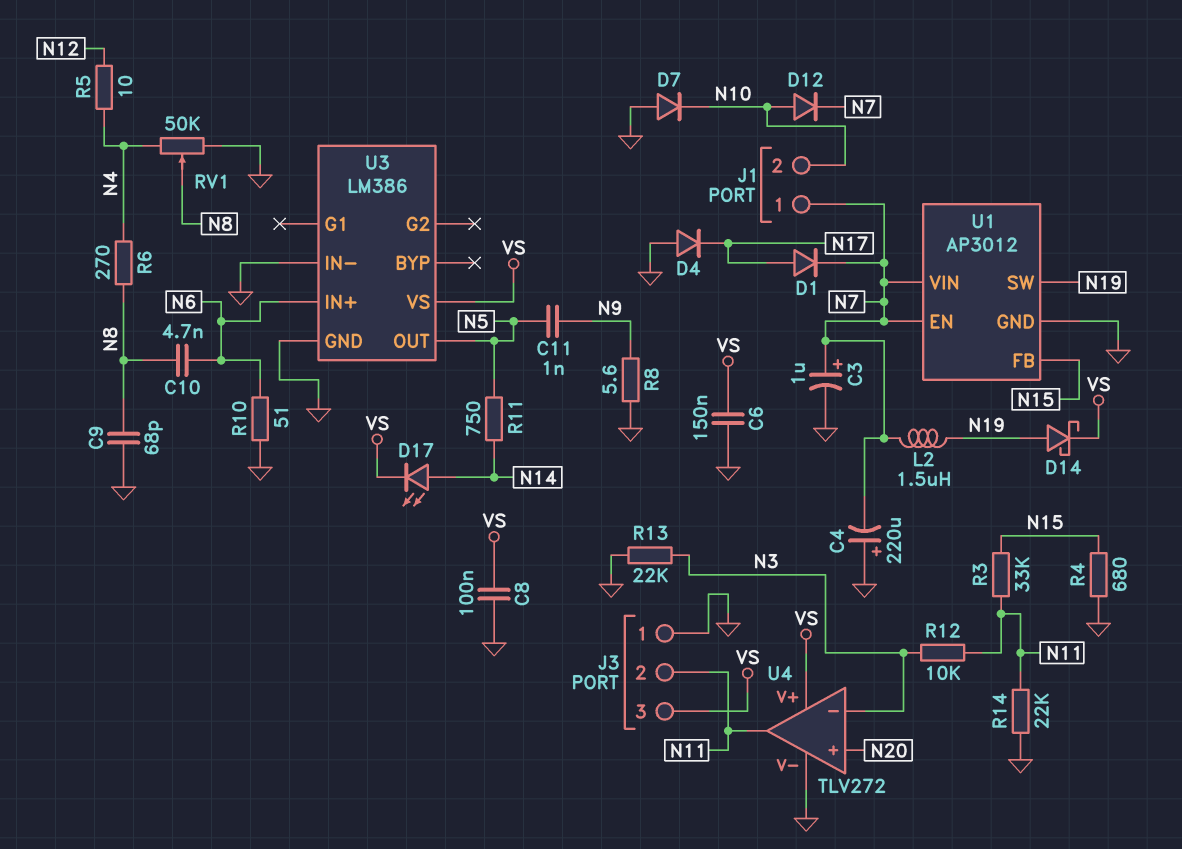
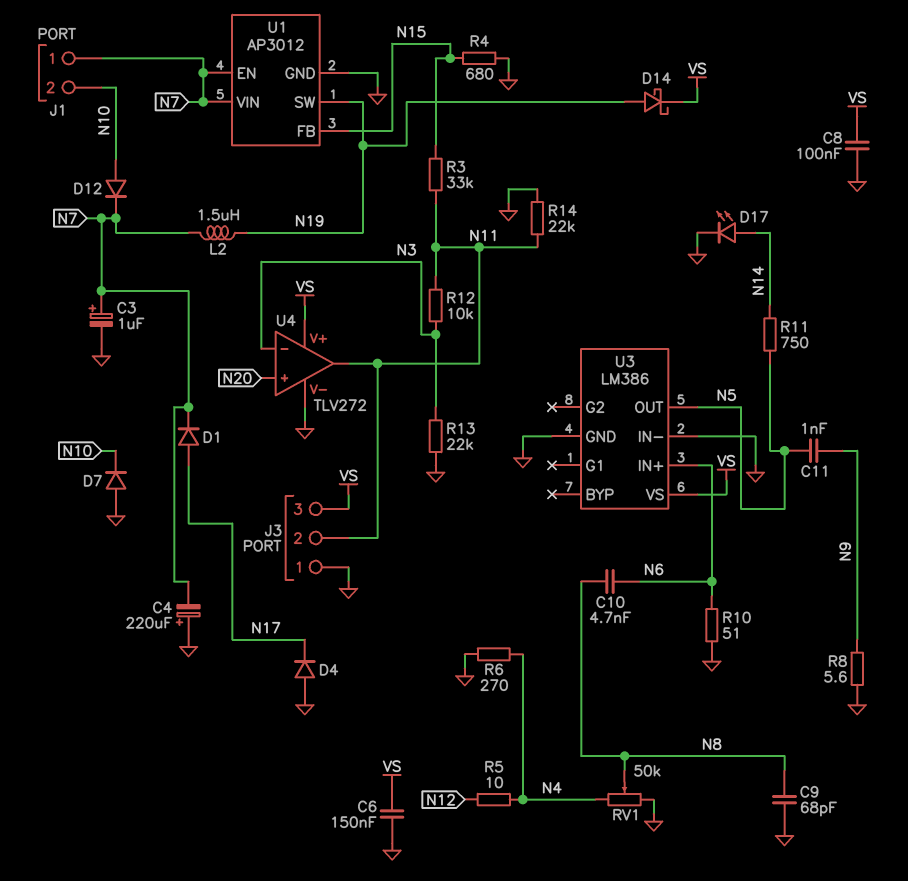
D17: LED (A N14, K VS) -> LED (A N14, K GND)
R6: 270 (N4, N8) -> 270 (GND, N4)

